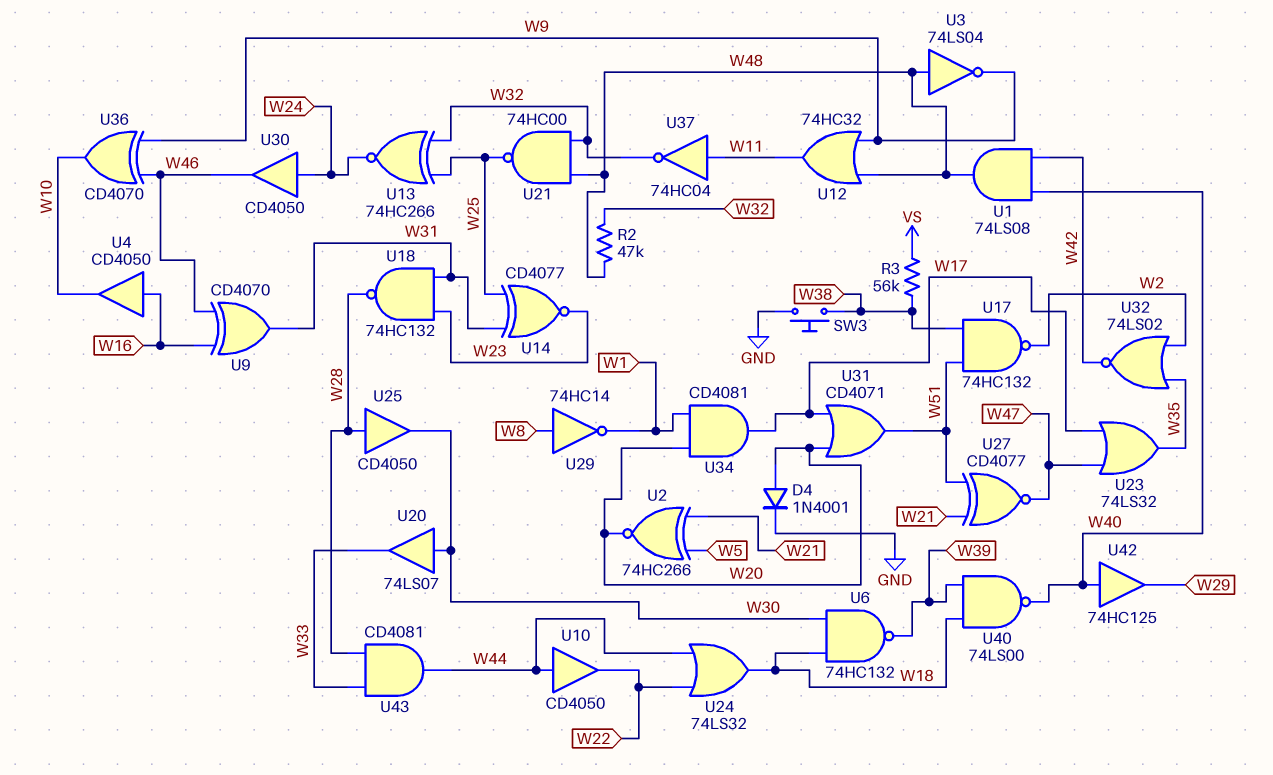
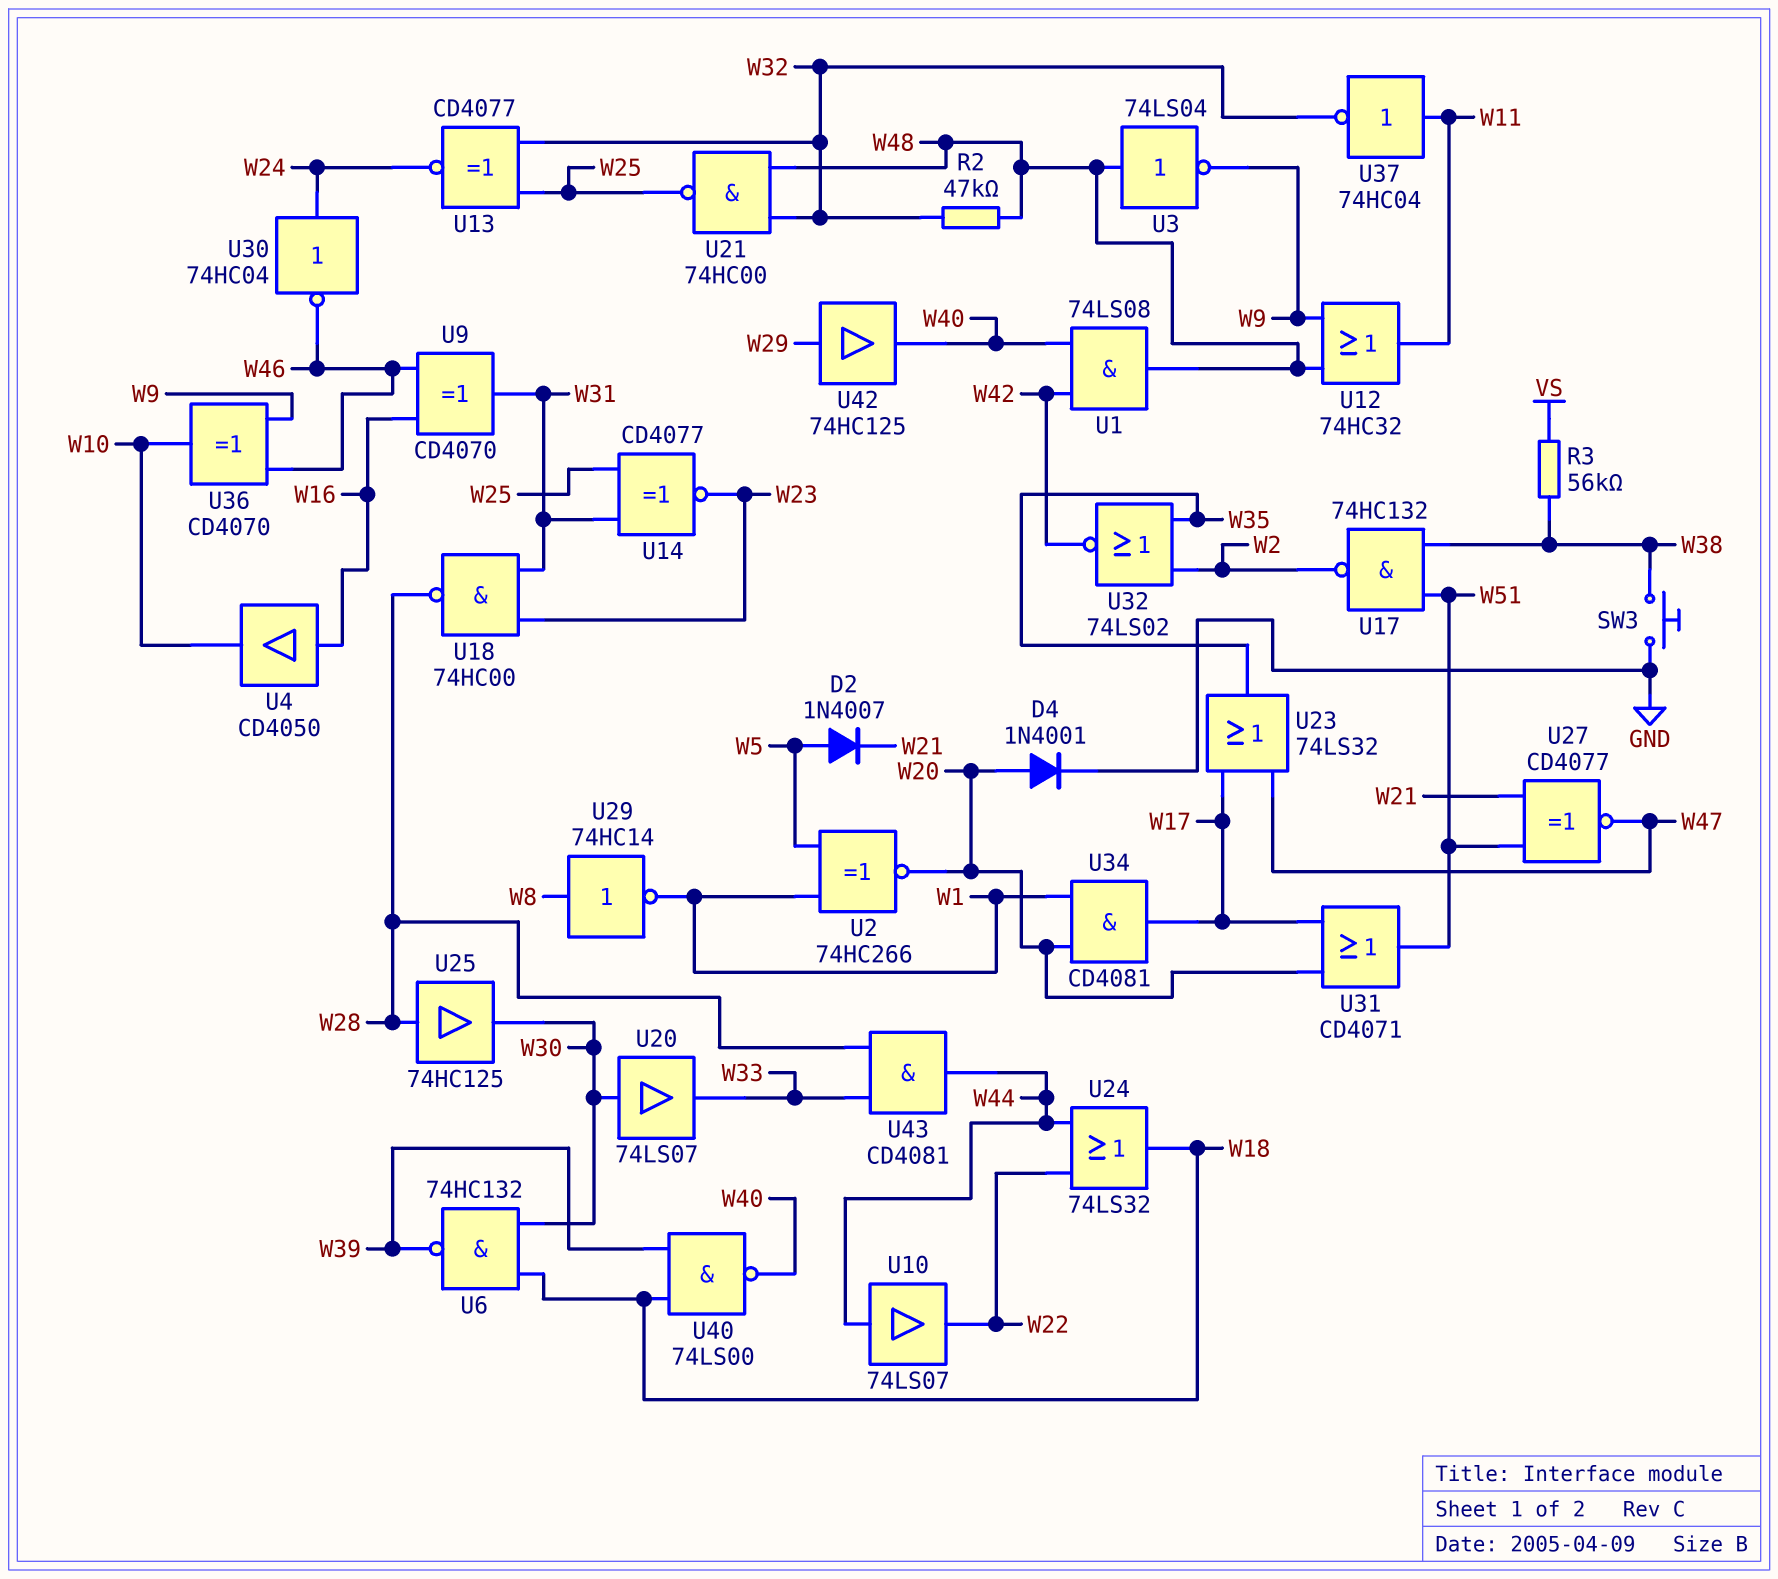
D2: none -> diode 1N4007 (A W5, K W21)
U2: XNOR 74HC266 (in W5, in W21, out W20) -> XNOR 74HC266 (in W1, in W5, out W20)
U10: buffer CD4050 (in W44, out W22) -> buffer 74LS07 (in W44, out W22)
U13: XNOR 74HC266 (in W25, in W32, out W24) -> XNOR CD4077 (in W25, in W32, out W24)
U18: NAND 74HC132 (in W23, in W31, out W28) -> NAND 74HC00 (in W23, in W31, out W28)
U25: buffer CD4050 (in W28, out W30) -> buffer 74HC125 (in W28, out W30)
U30: buffer CD4050 (in W24, out W46) -> NOT 74HC04 (in W24, out W46)
U42: buffer 74HC125 (in W40, out W29) -> buffer 74HC125 (in W29, out W40)

